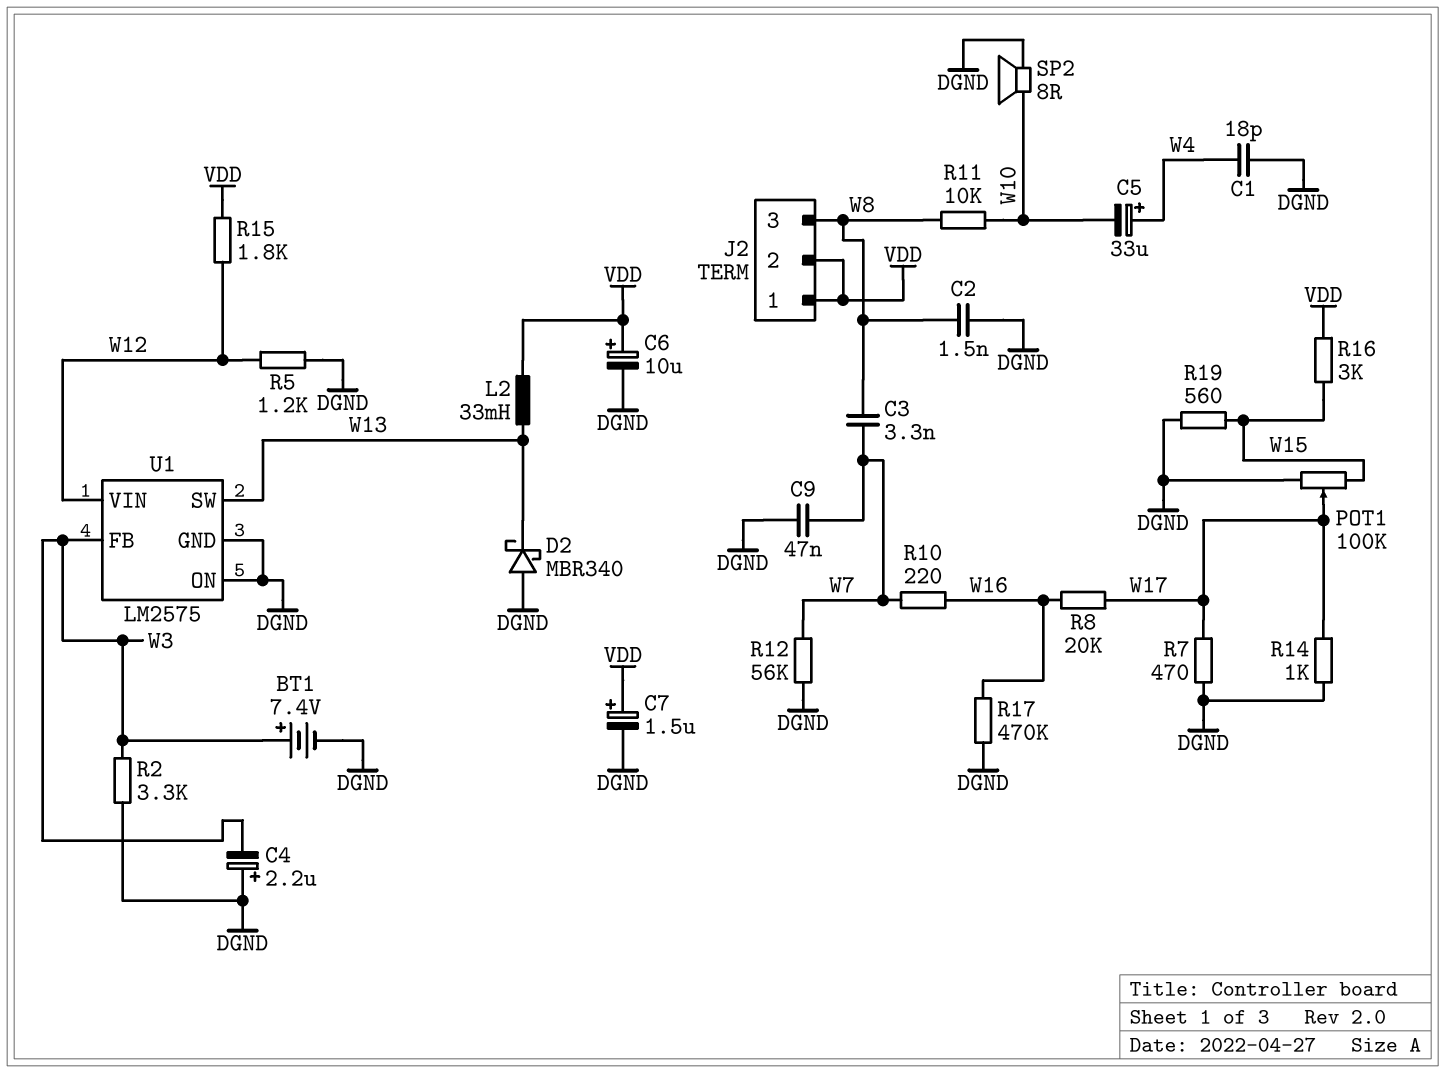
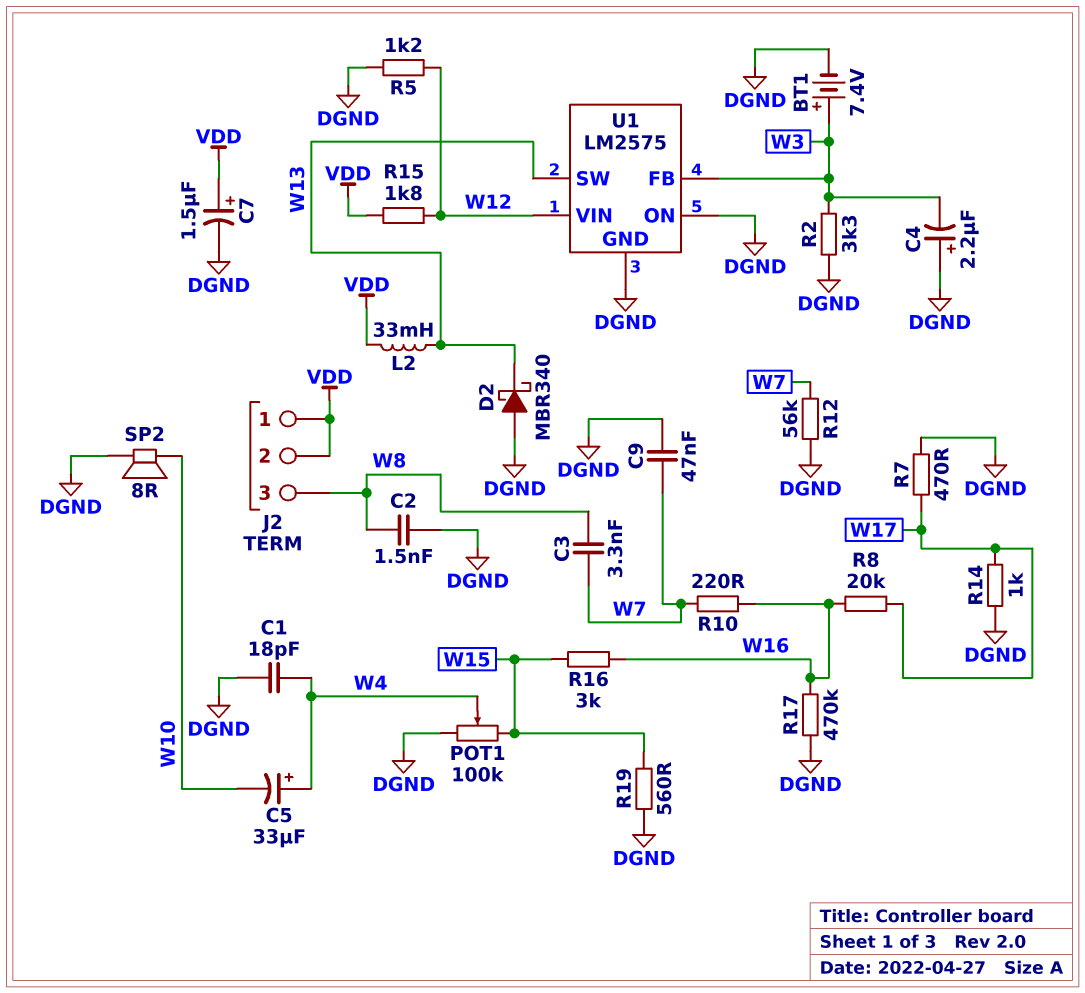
C6: 10uF (plus VDD, minus DGND) -> none
POT1: 100k (DGND, W15, wiper W17) -> 100k (DGND, W15, wiper W4)
R11: 10k (W8, W10) -> none
R16: 3k (VDD, W15) -> 3k (W15, W16)

